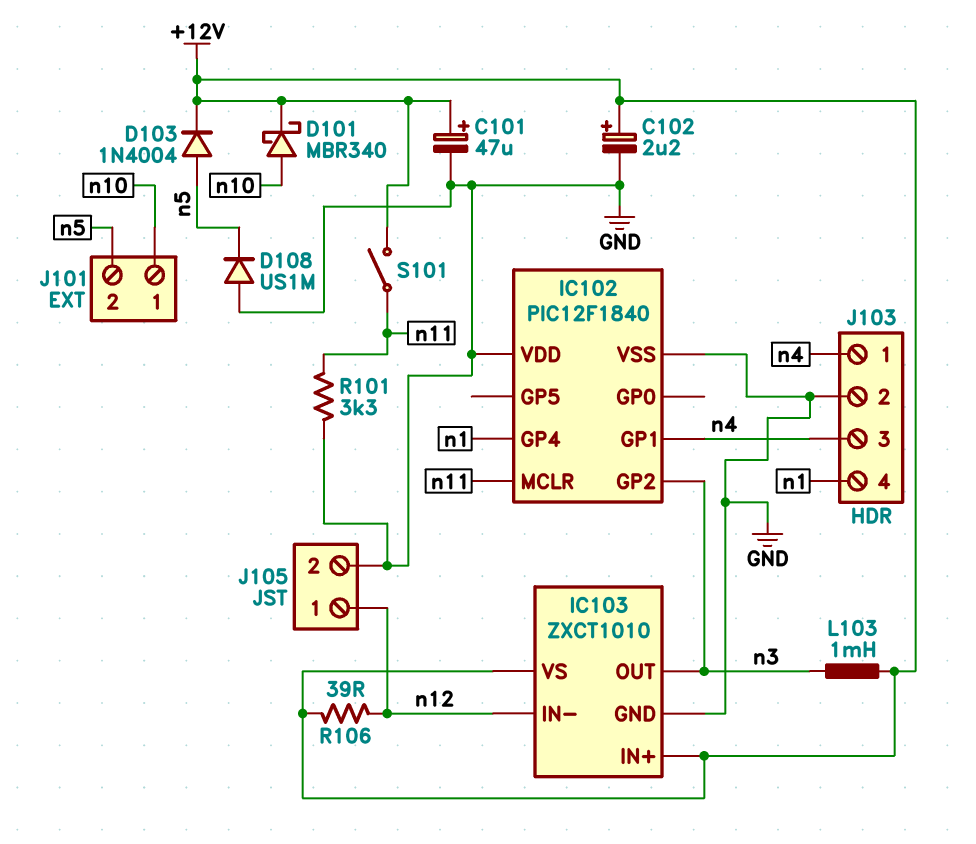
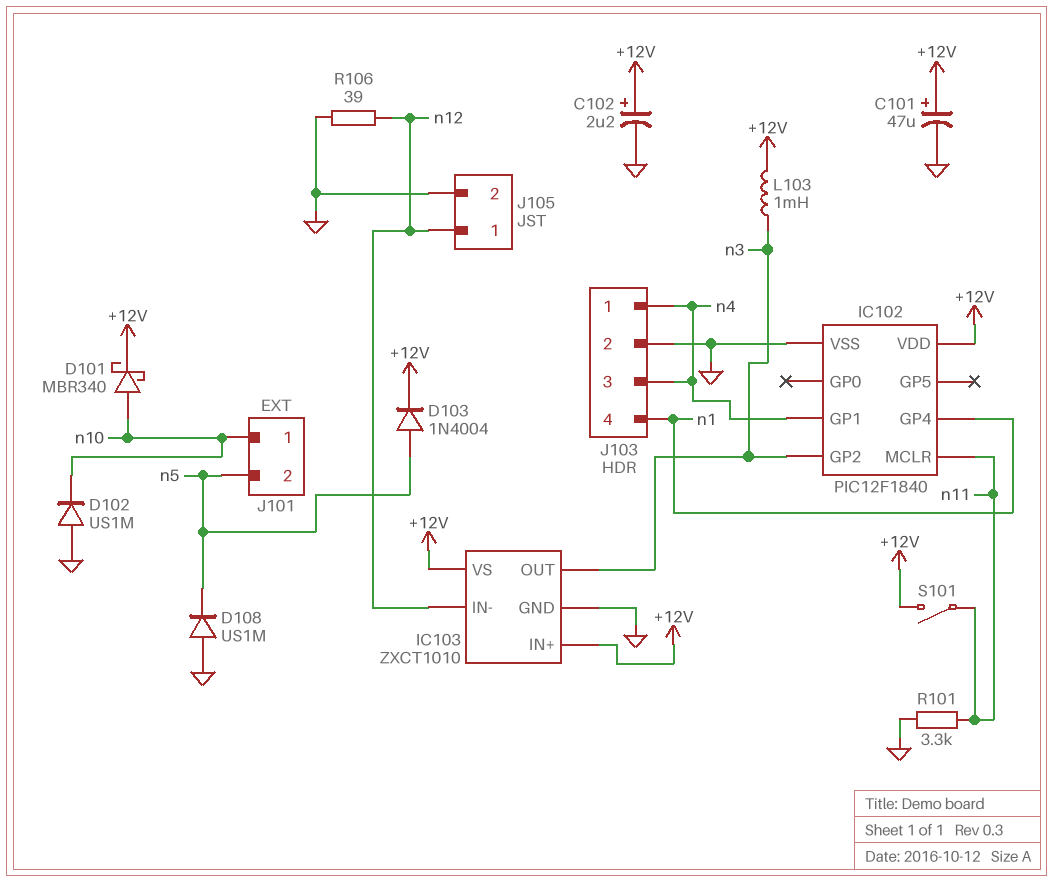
D102: none -> diode US1M (A GND, K n10)
IC102 pin VDD: GND -> +12V
R106: 39 (+12V, n12) -> 39 (GND, n12)

